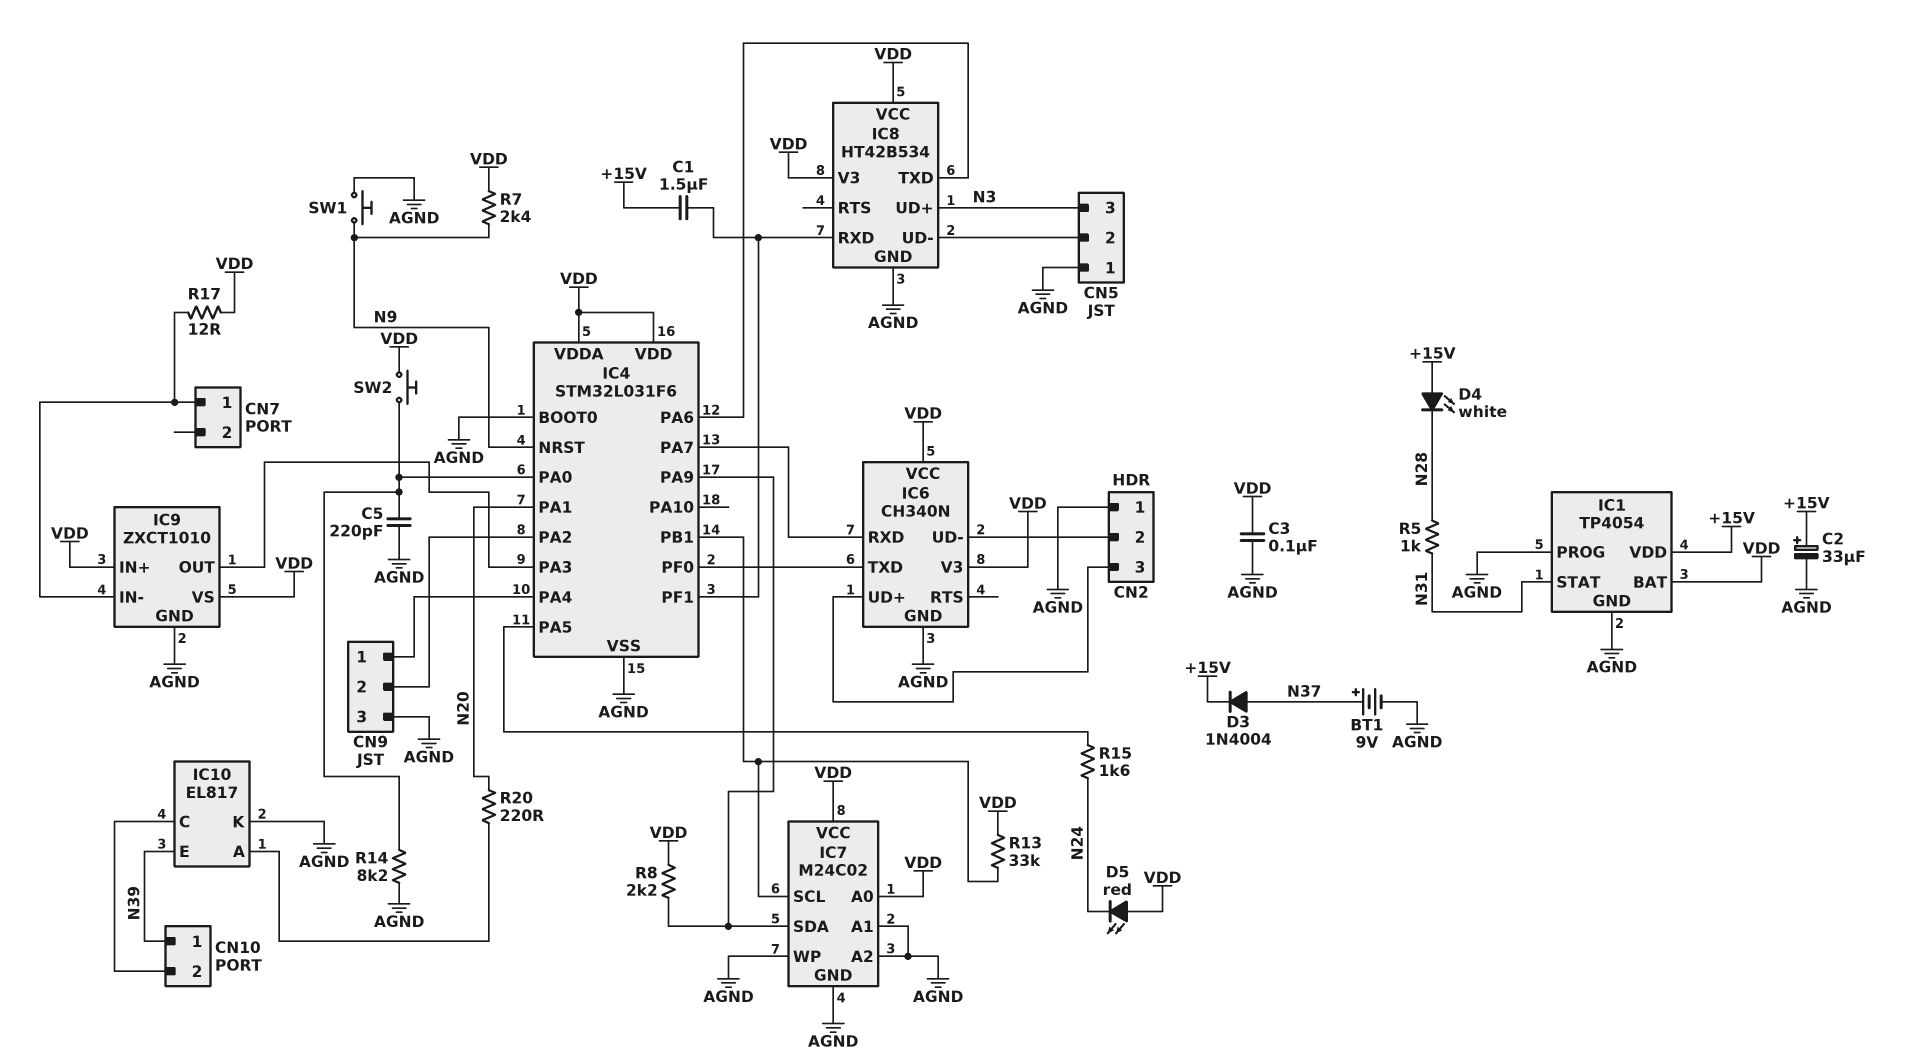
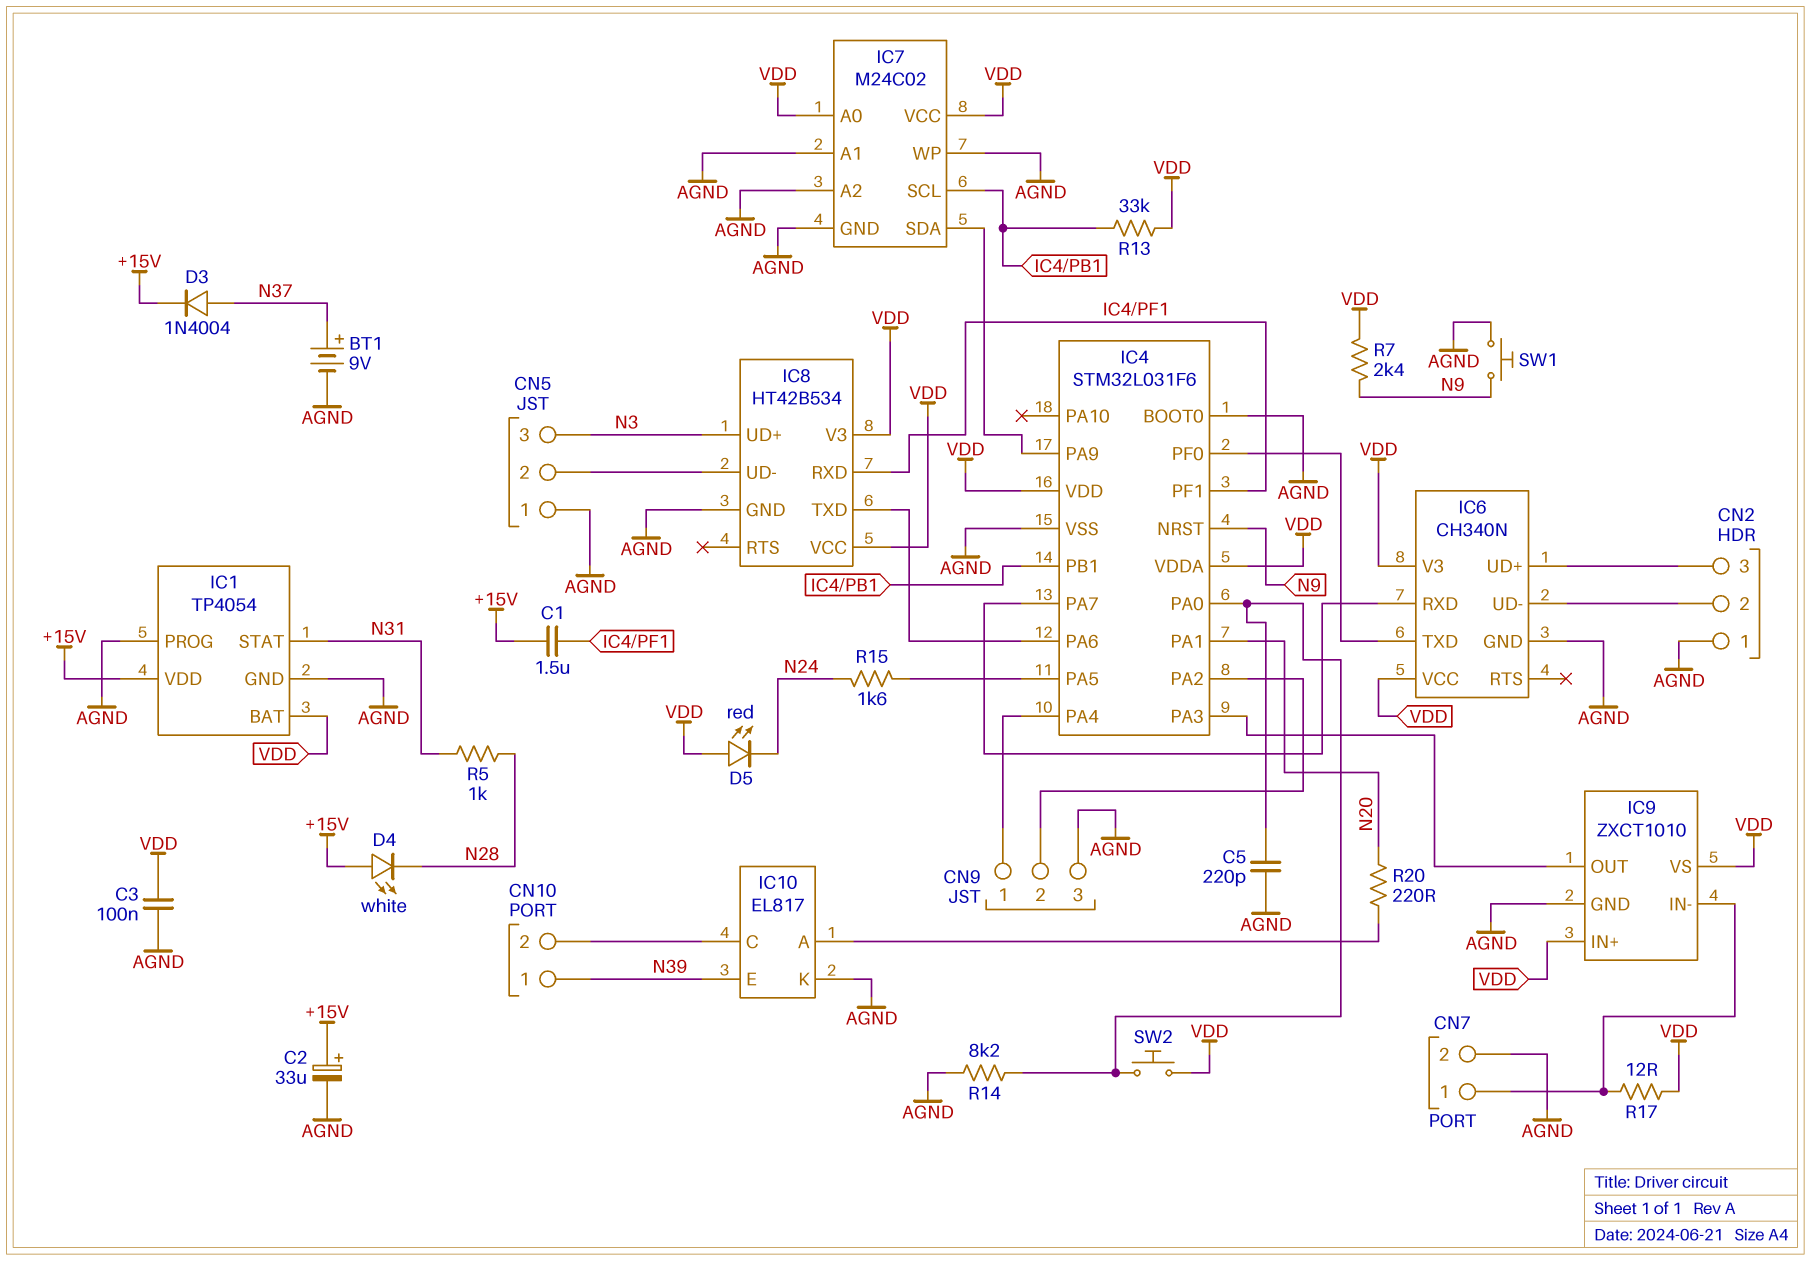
CN7 pin 2: none -> AGND
R8: 2.2k (IC4/PA9, VDD) -> none

